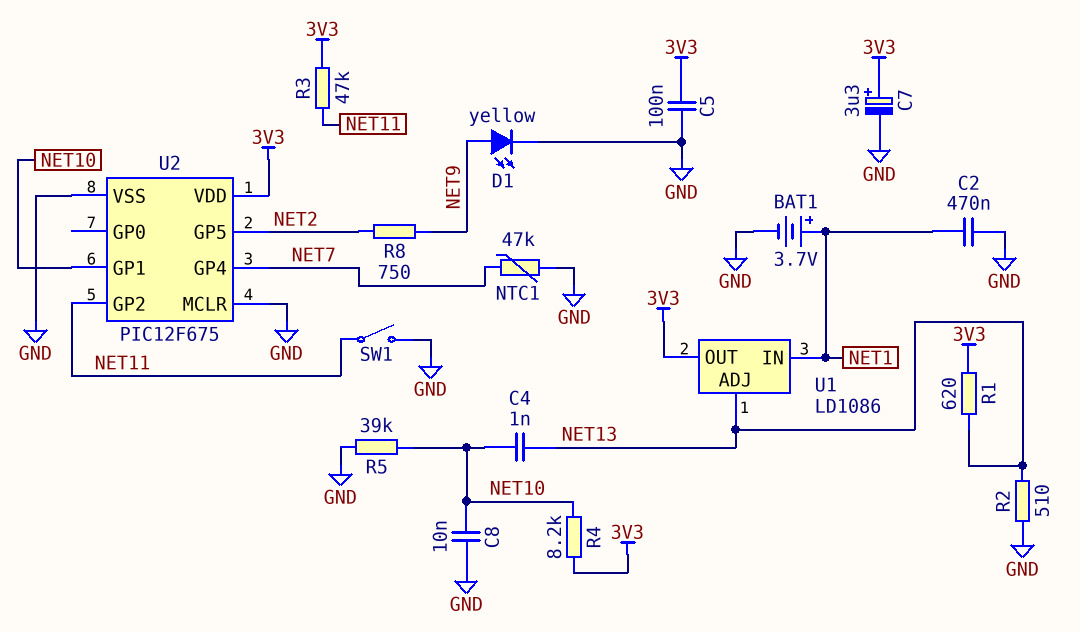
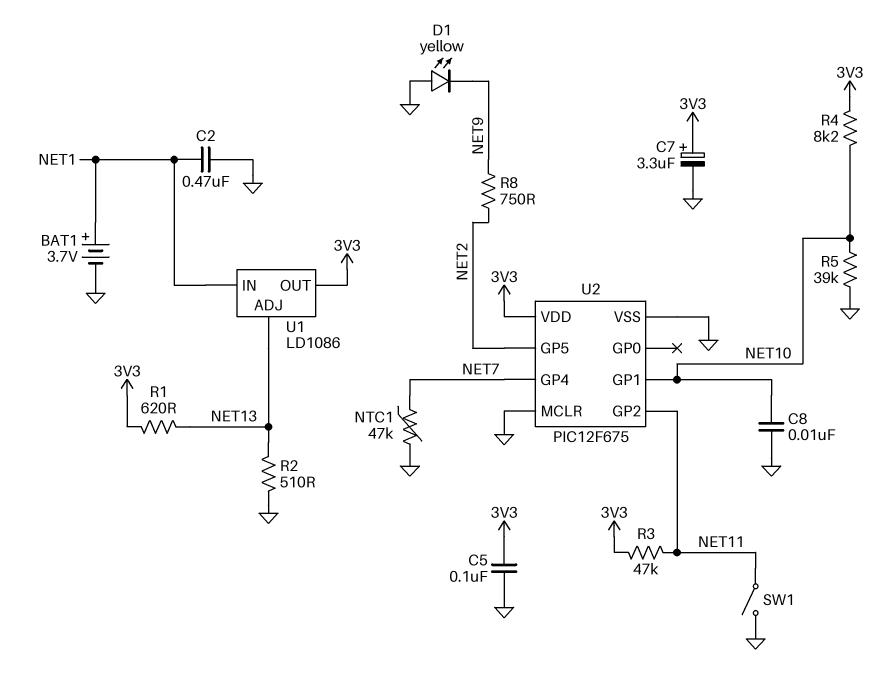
C4: 1nF (NET10, NET13) -> none
D1: LED yellow (A NET9, K GND) -> LED yellow (A GND, K NET9)

